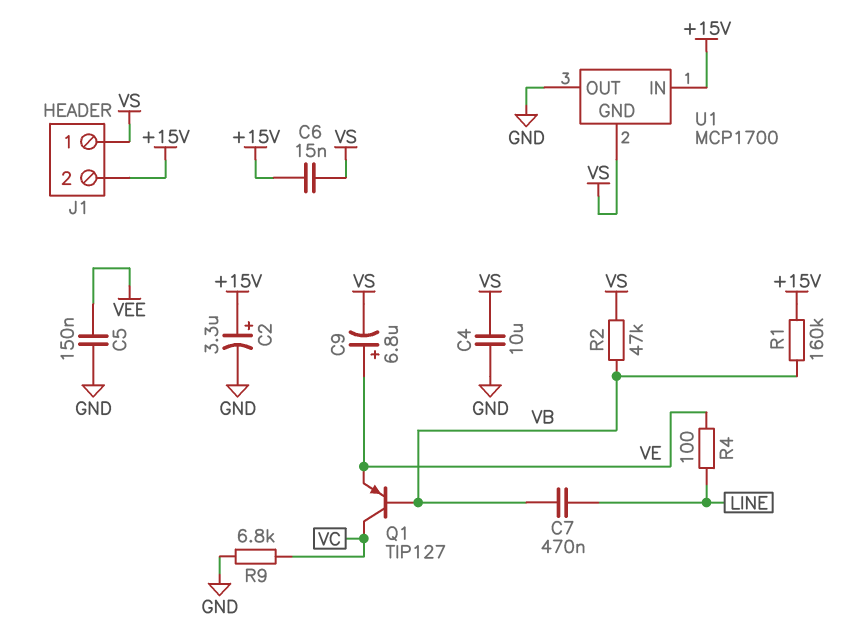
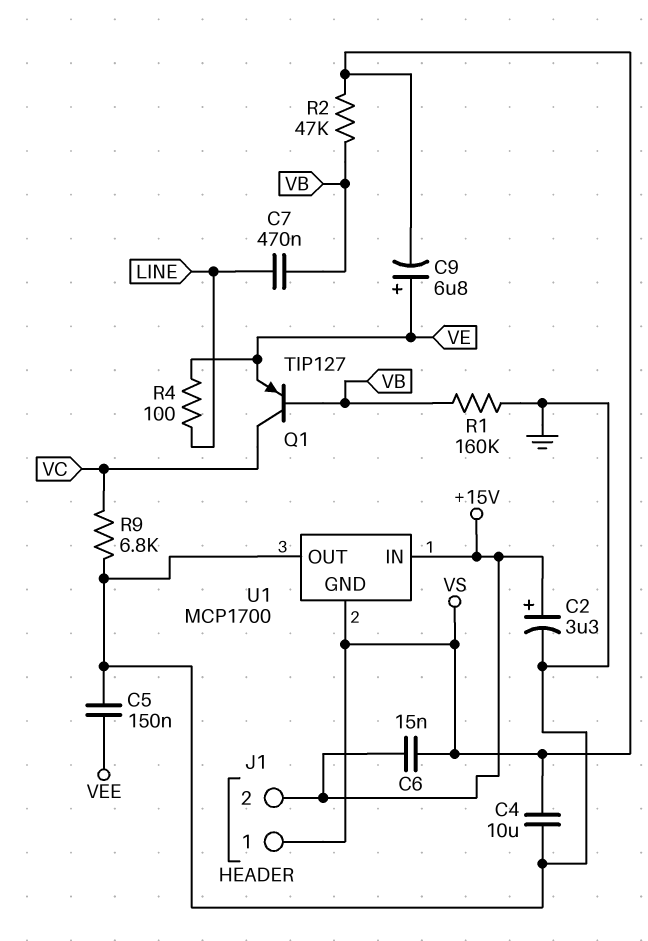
R1: 160k (+15V, VB) -> 160k (GND, VB)

